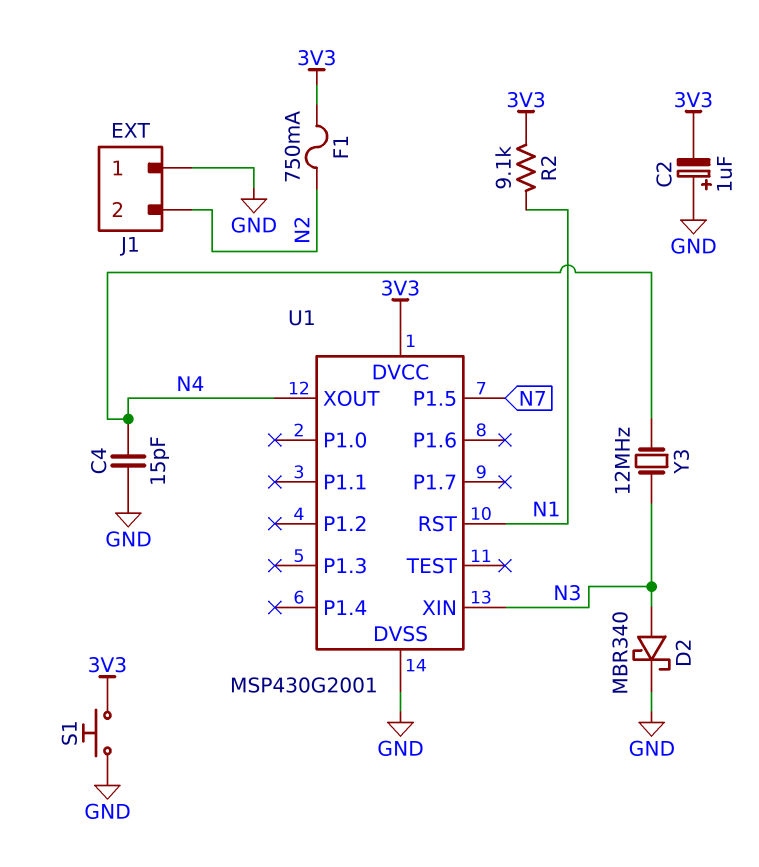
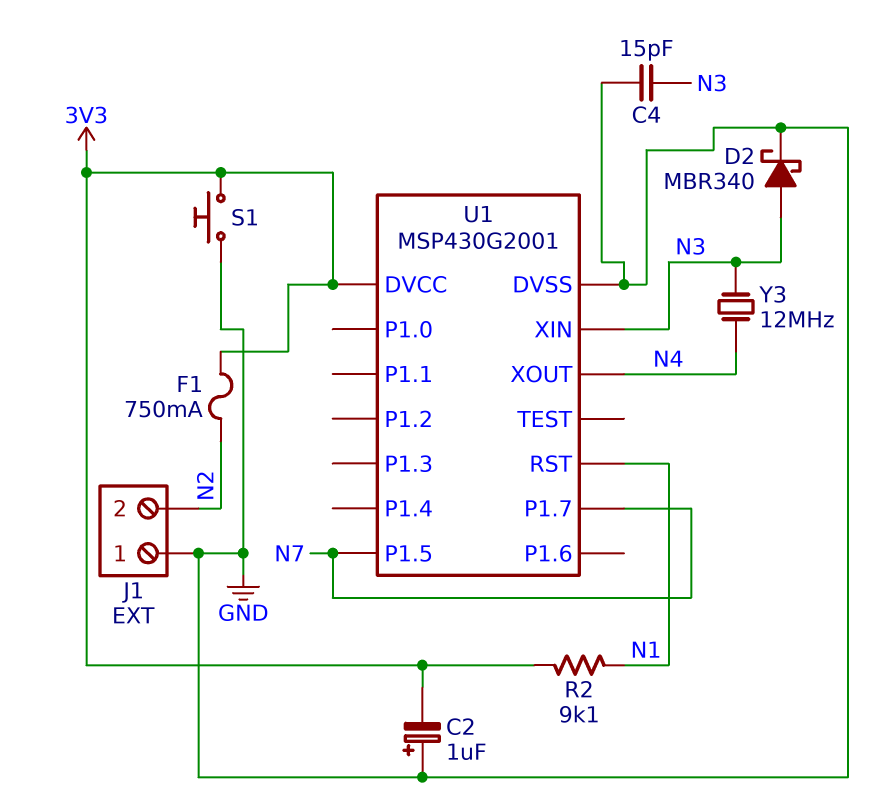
C4: 15pF (GND, N4) -> 15pF (GND, N3)
U1 pin P1.7: none -> N7

